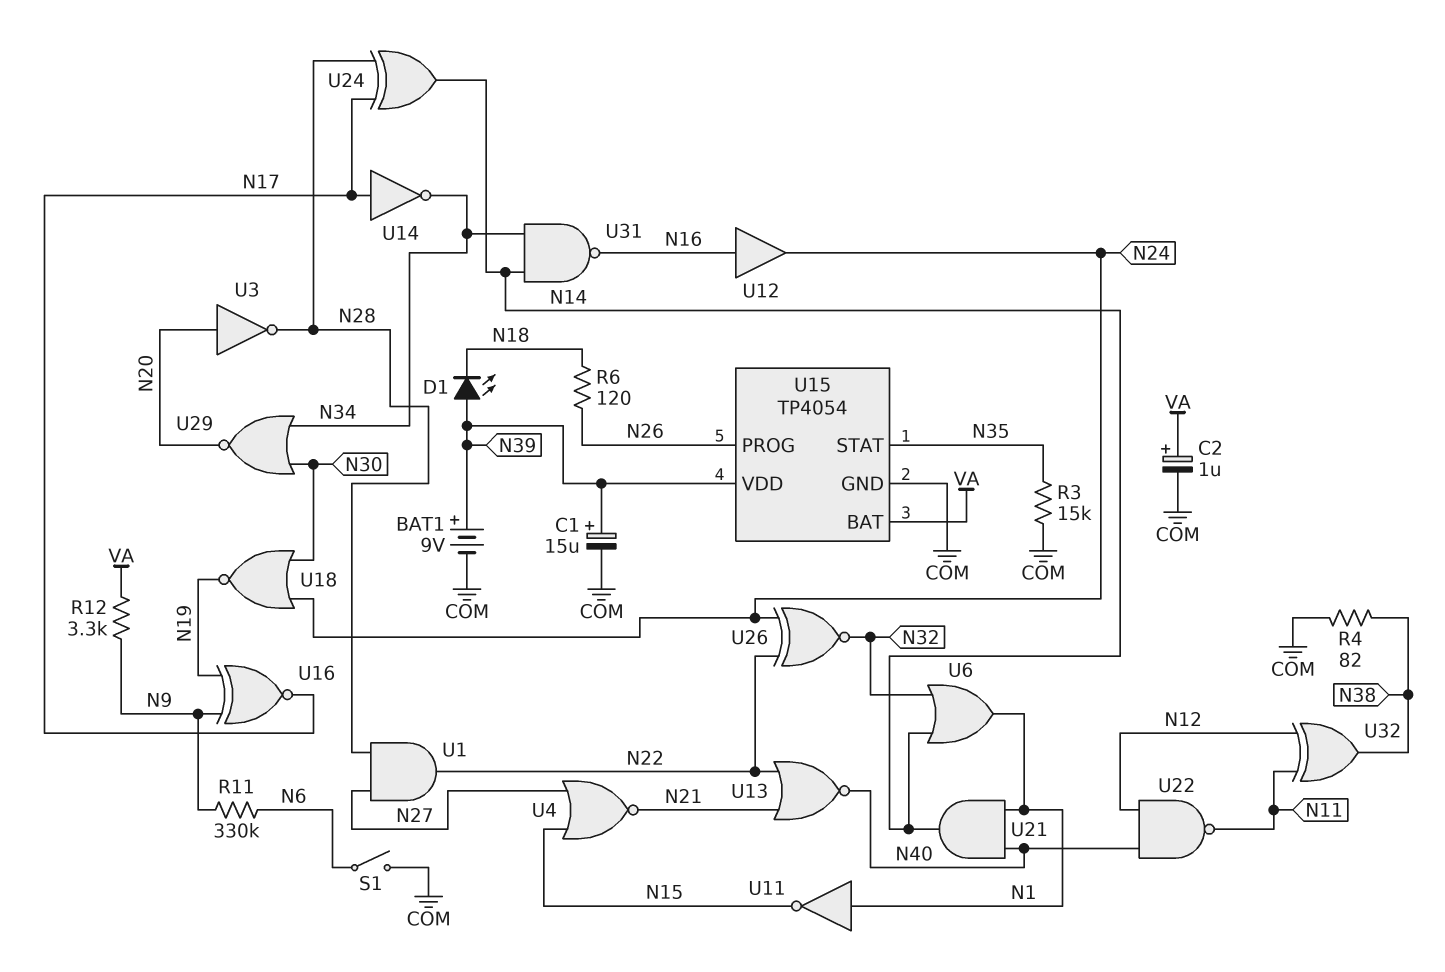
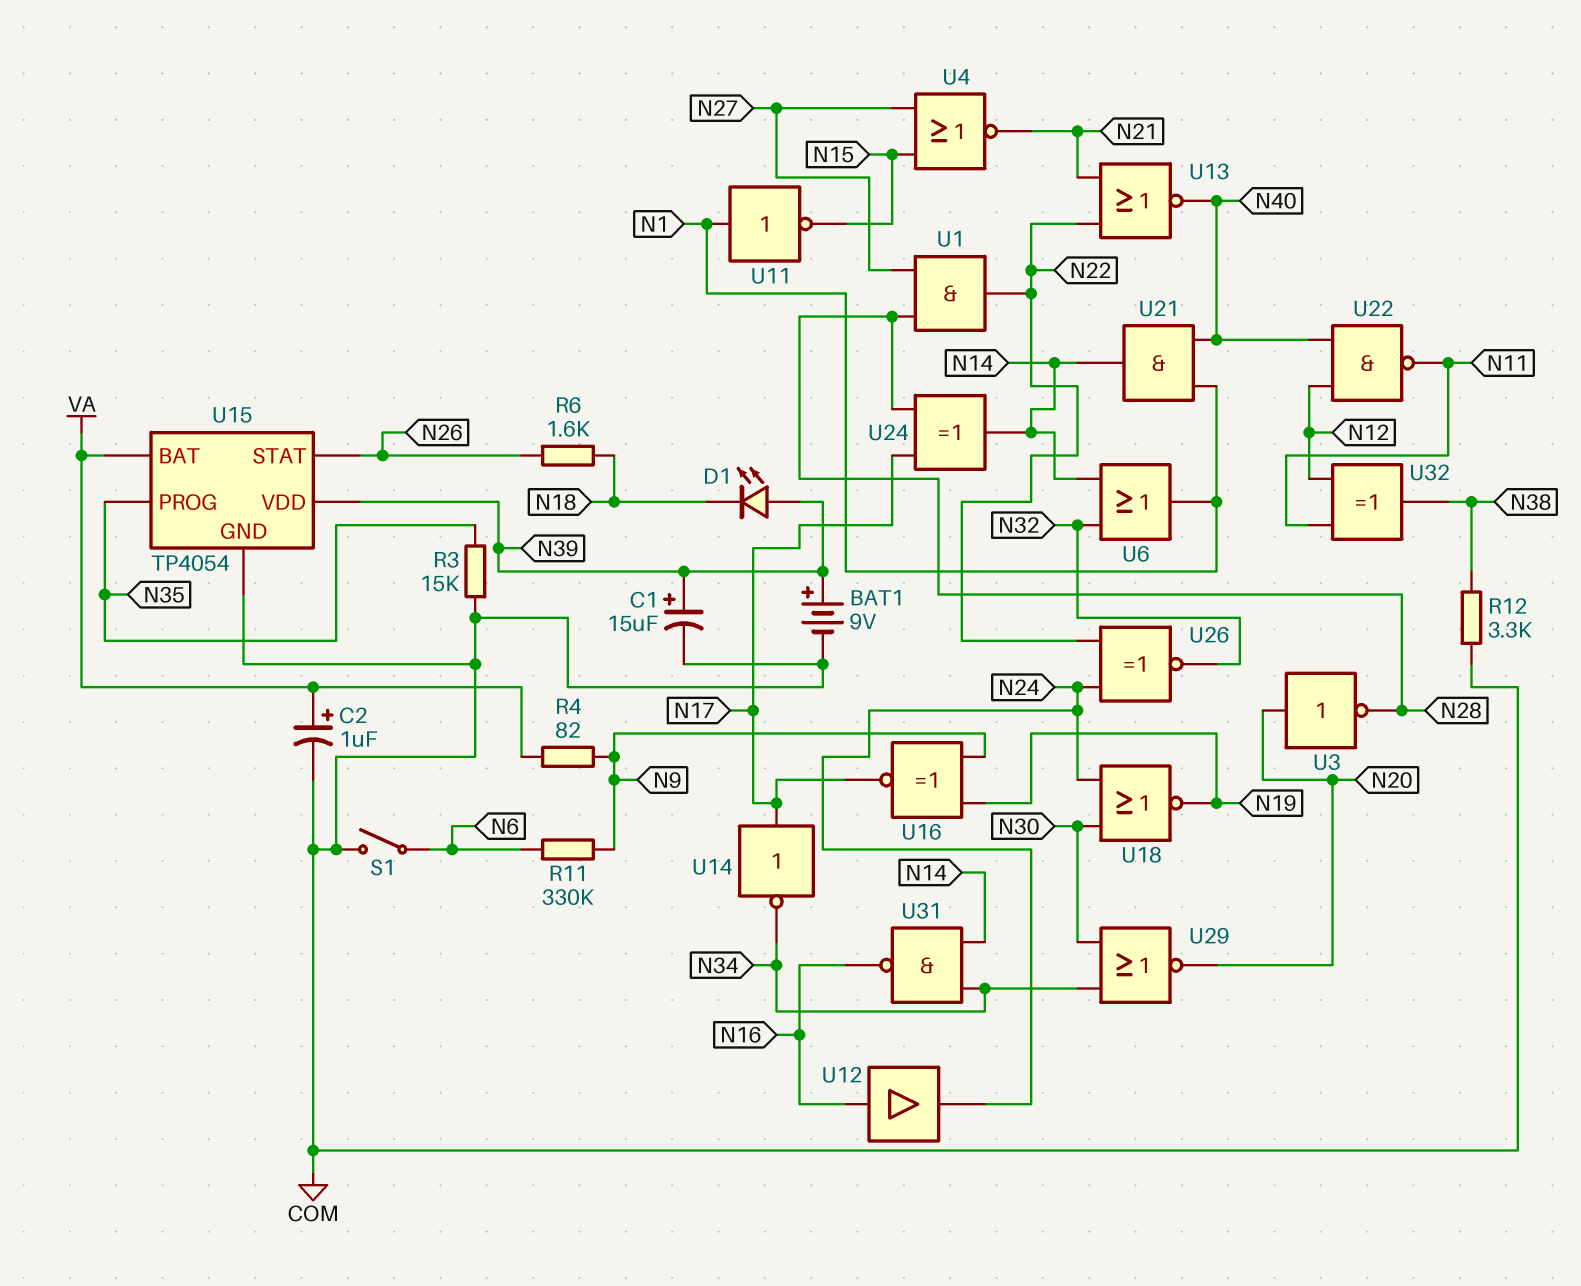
R4: 82 (COM, N38) -> 82 (N9, VA)
R6: 120 (N18, N26) -> 1.6k (N18, N26)
R12: 3.3k (N9, VA) -> 3.3k (COM, N38)
U15 pin PROG: N26 -> N35
U15 pin STAT: N35 -> N26

